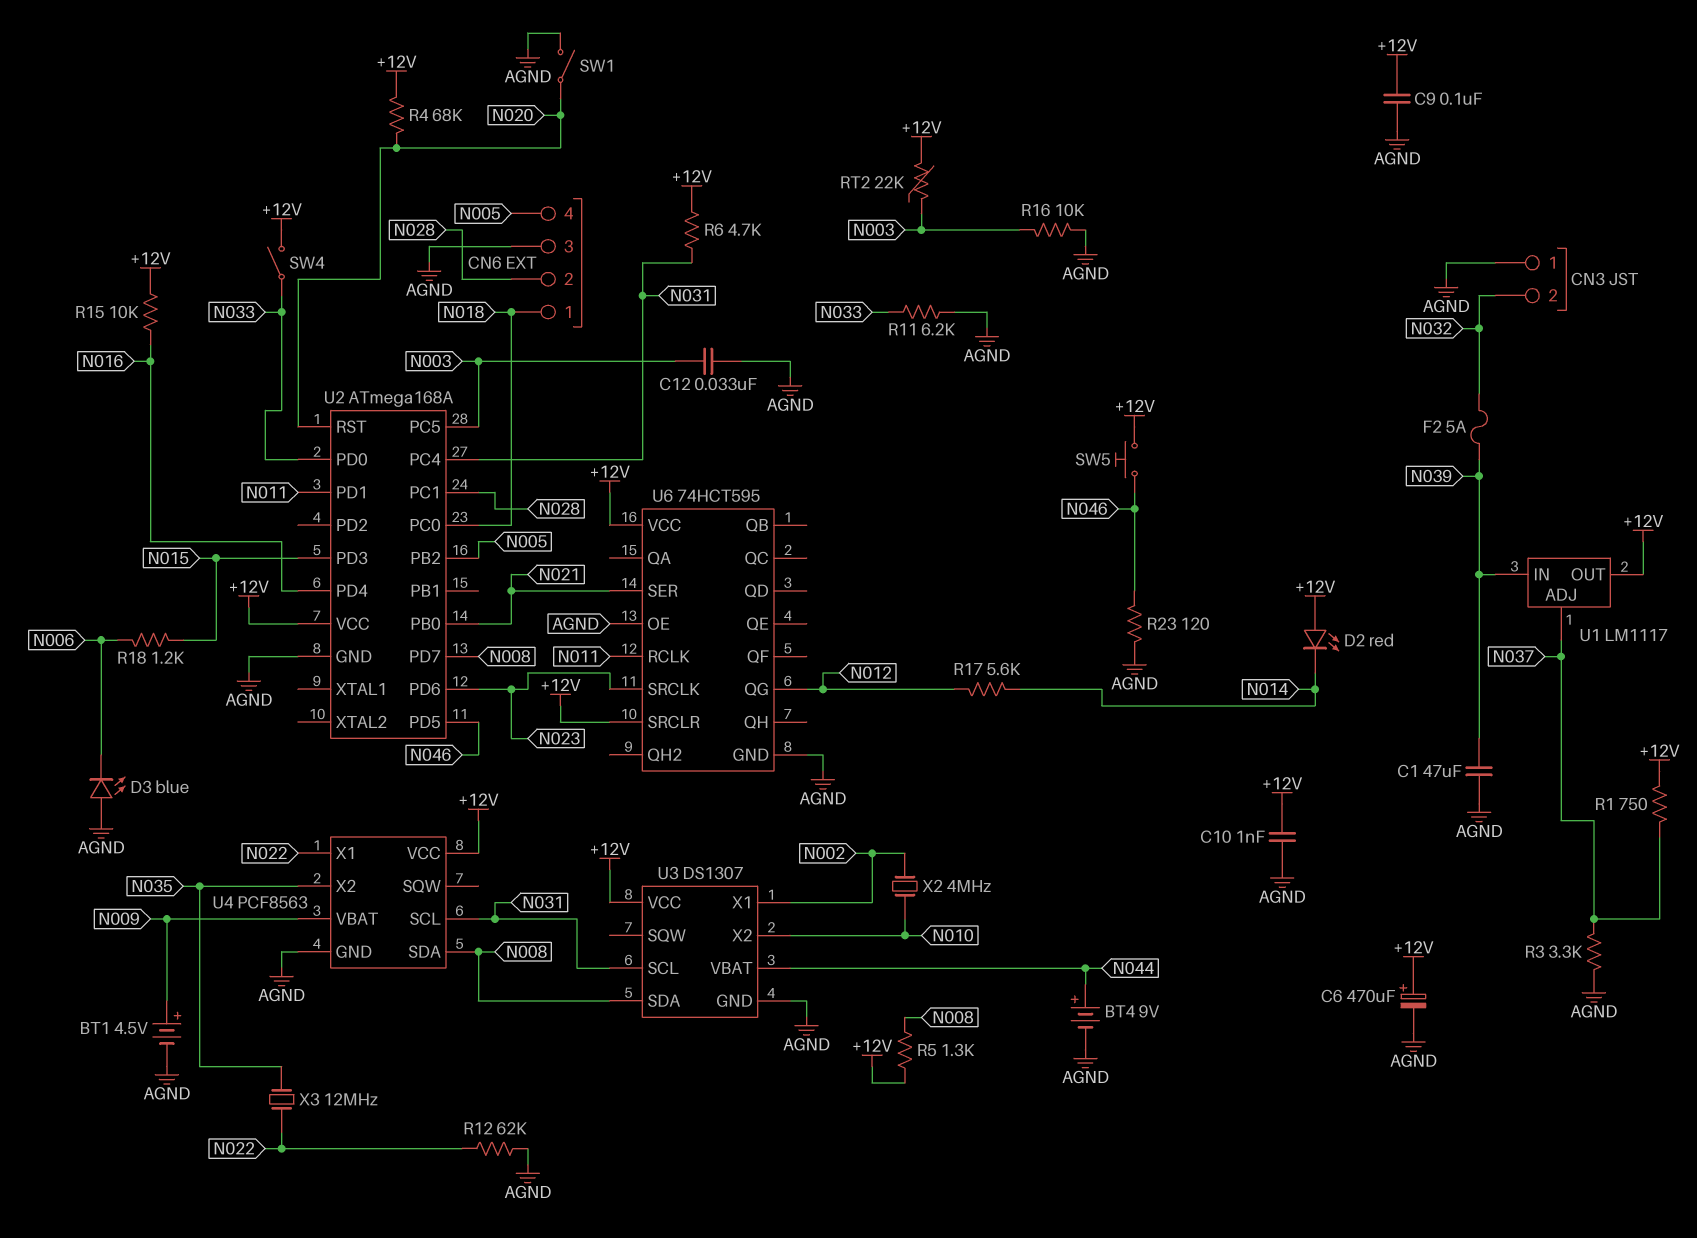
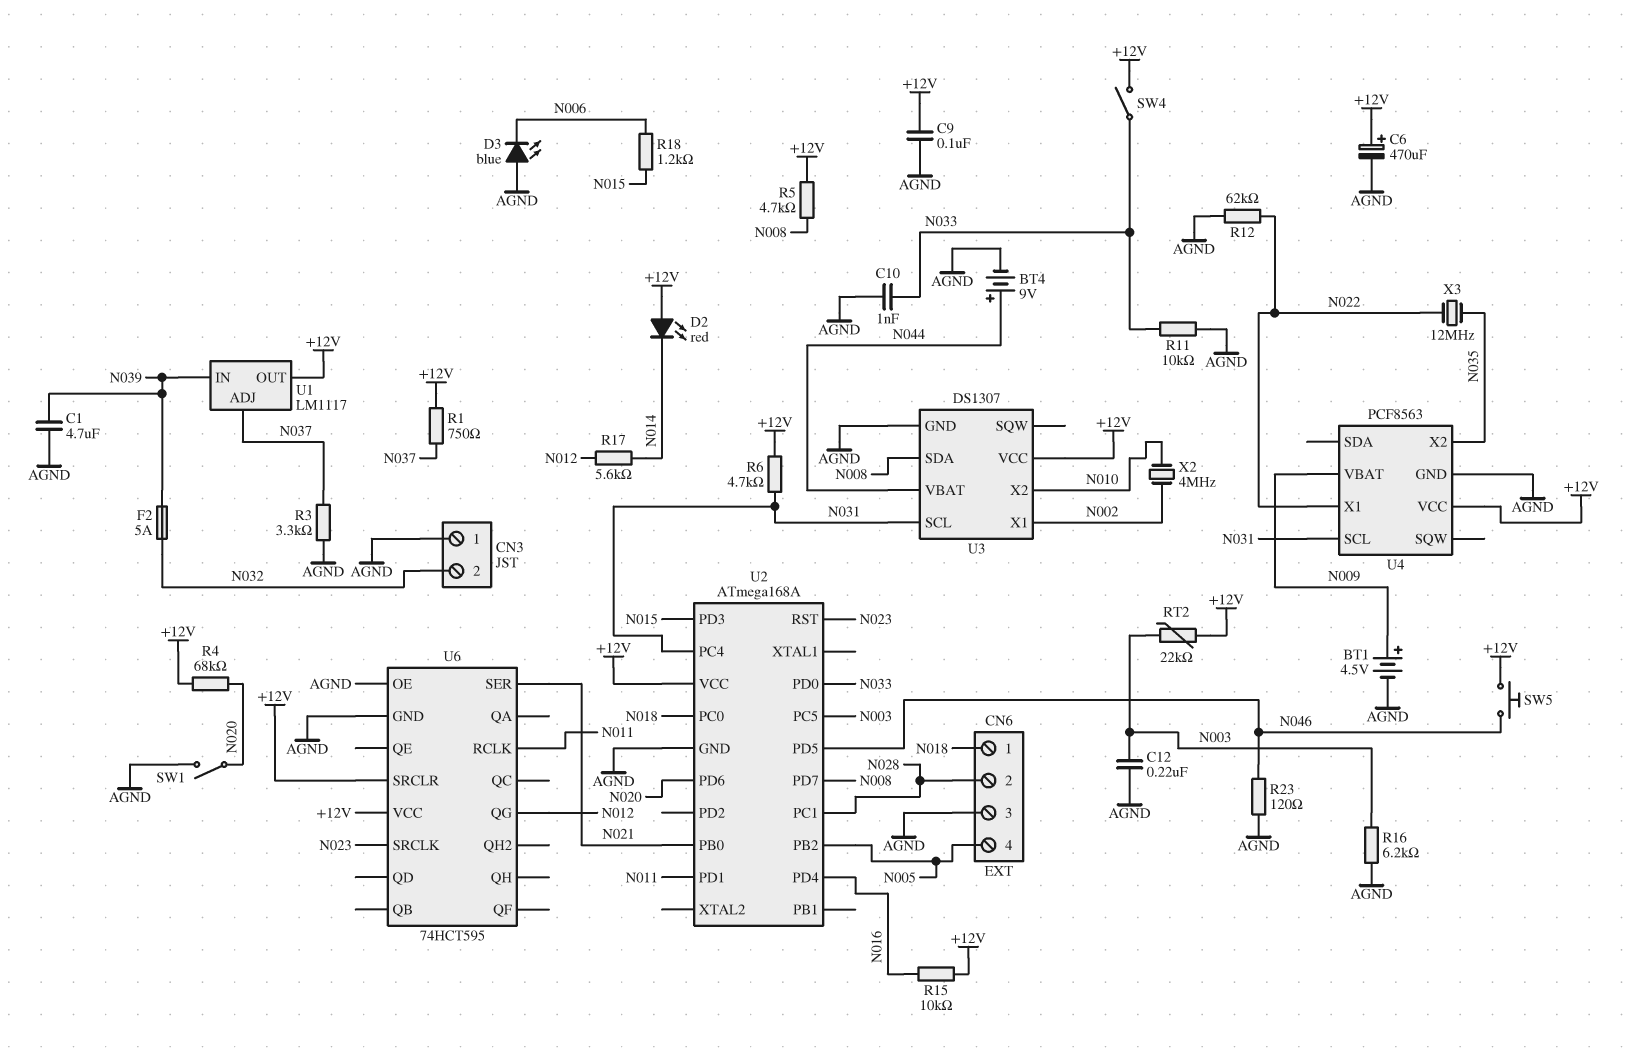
C1: 47uF (AGND, N039) -> 4.7uF (AGND, N039)
C10: 1nF (+12V, AGND) -> 1nF (AGND, N033)
C12: 33nF (AGND, N003) -> 220nF (AGND, N003)
R5: 1.3k (+12V, N008) -> 4.7k (+12V, N008)
R11: 6.2k (AGND, N033) -> 10k (AGND, N033)
R16: 10k (AGND, N003) -> 6.2k (AGND, N003)
U2 pin PD6: N023 -> N020
U2 pin RST: N020 -> N023
U4 pin SDA: N008 -> none

